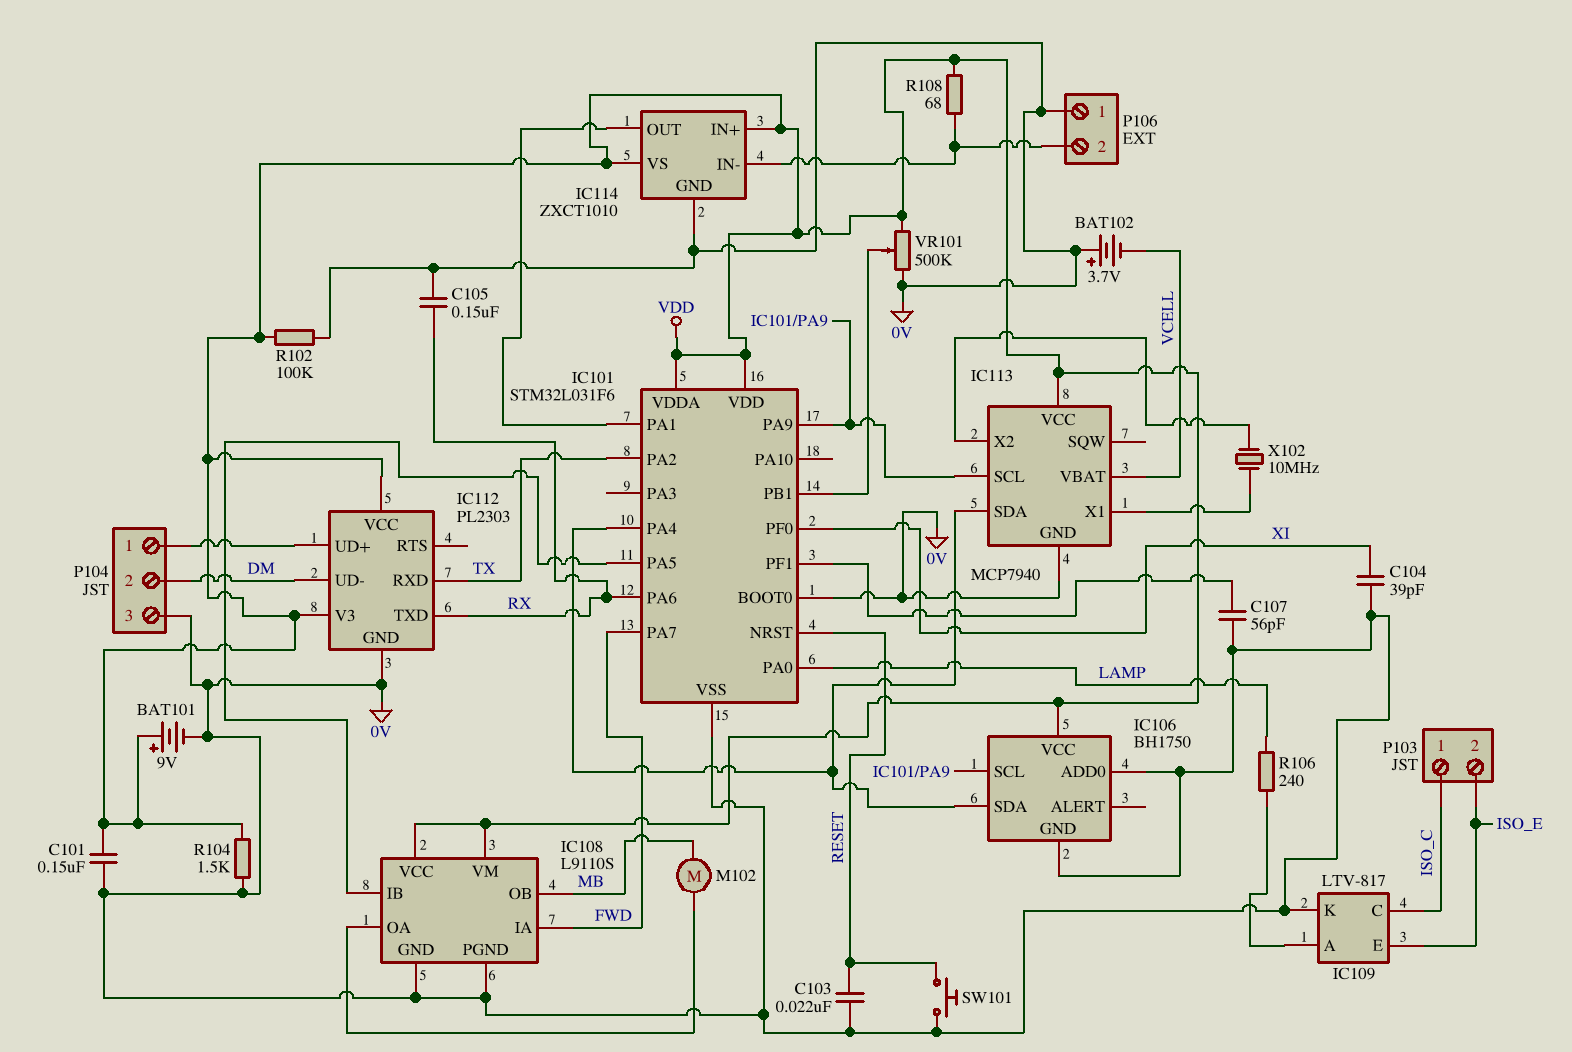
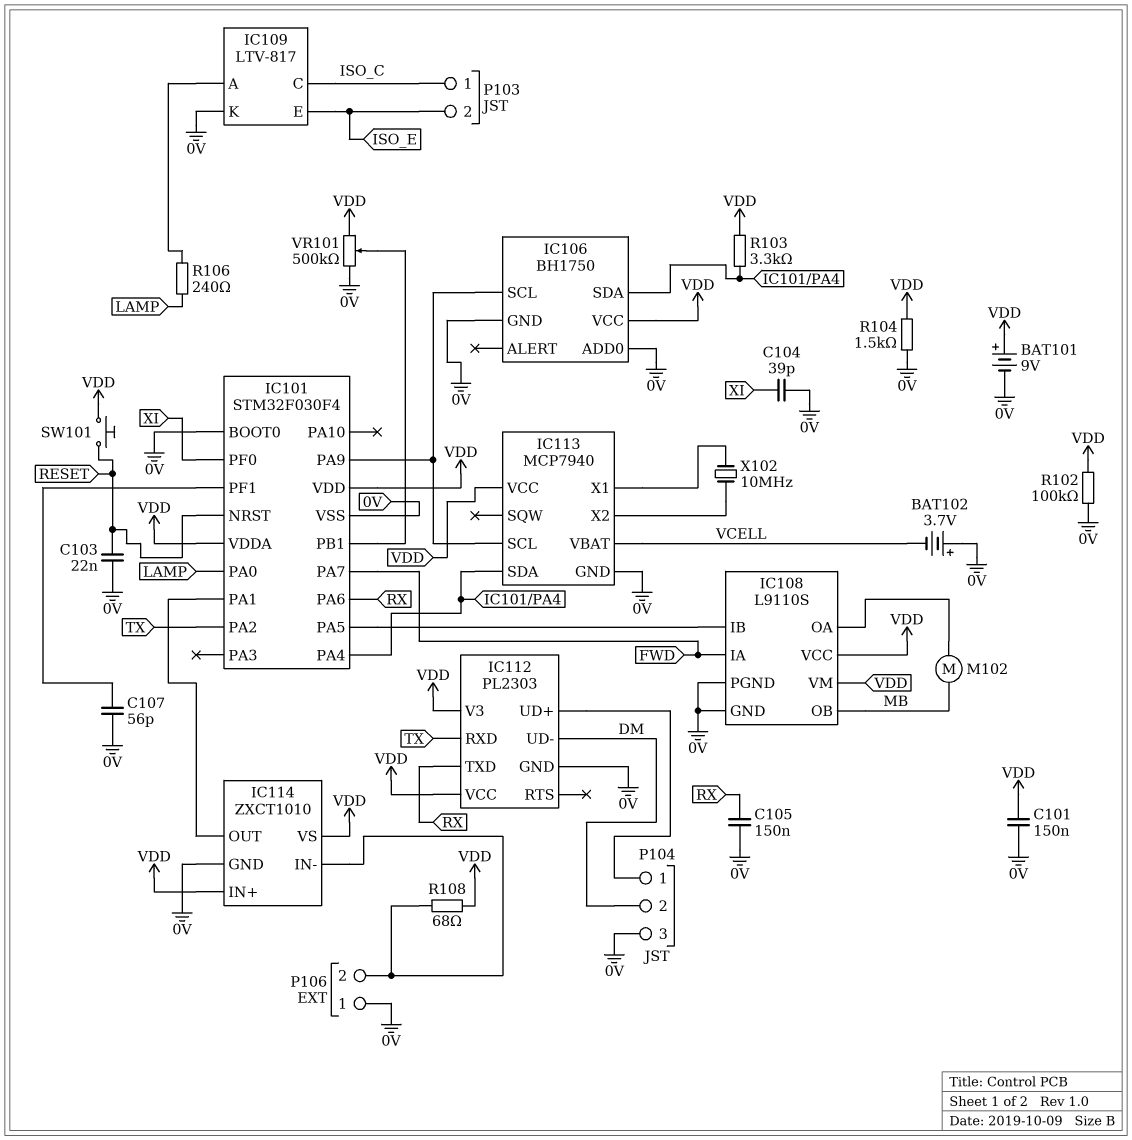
IC101: STM32L031F6 -> STM32F030F4
R103: none -> 3.3k (IC101/PA4, VDD)
SW101: button (0V, RESET) -> button (RESET, VDD)

